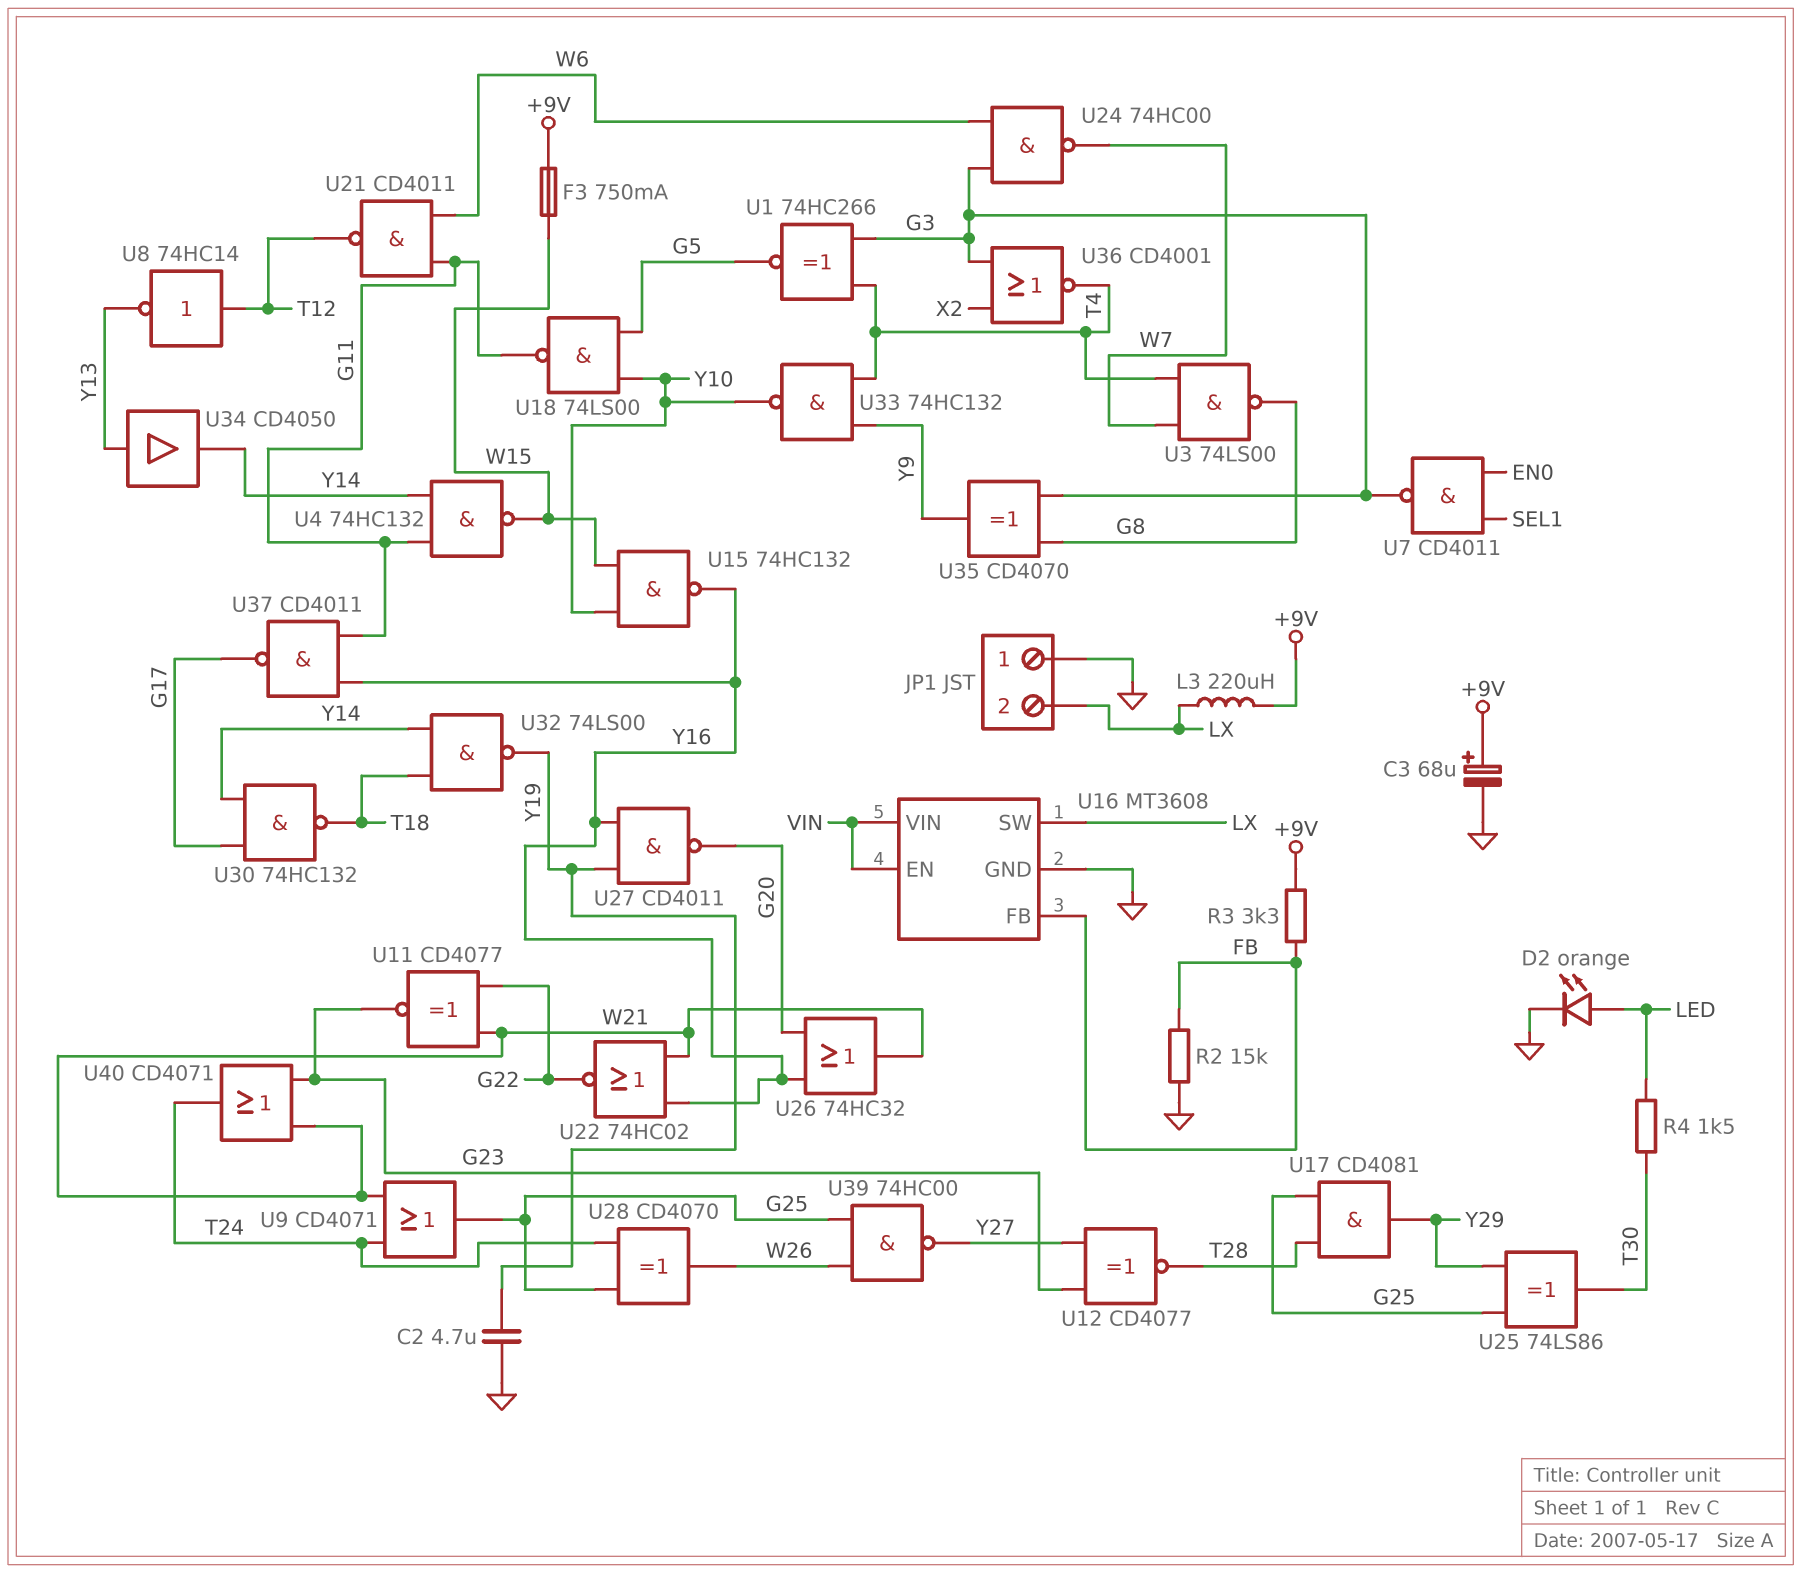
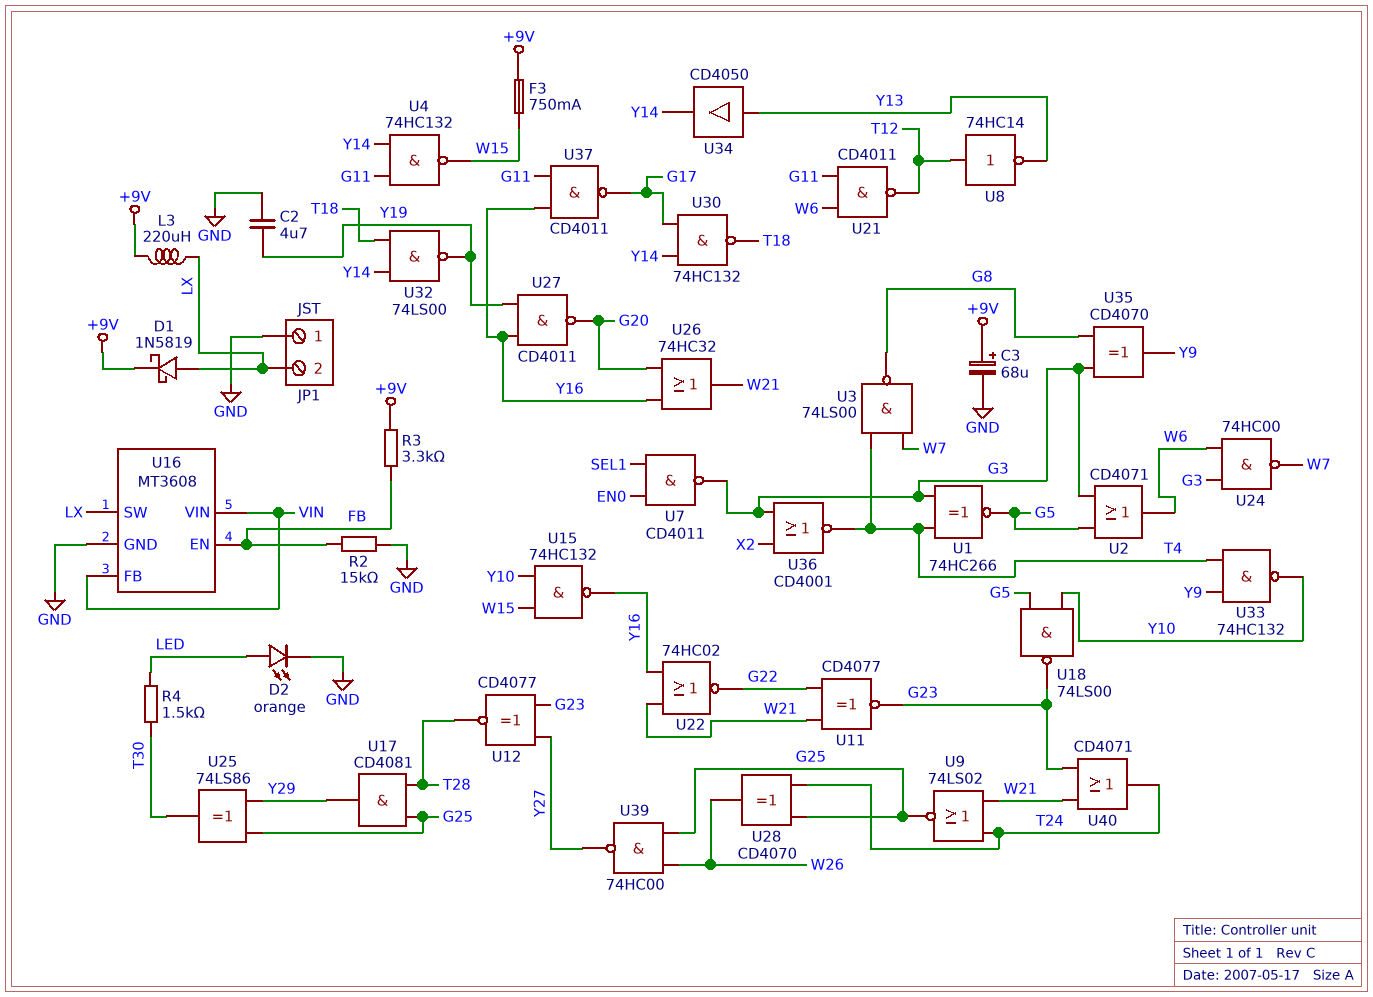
D1: none -> schottky 1N5819 (A LX, K +9V)
U2: none -> OR CD4071 (in G3, in G5, out W6)
U9: OR CD4071 (in T24, in W21, out G25) -> NOR 74LS02 (in T24, in W21, out G25)
U16 pin EN: VIN -> FB
U16 pin FB: FB -> VIN
U18: NAND 74LS00 (in G5, in Y10, out G11) -> NAND 74LS00 (in G5, in Y10, out G23)

